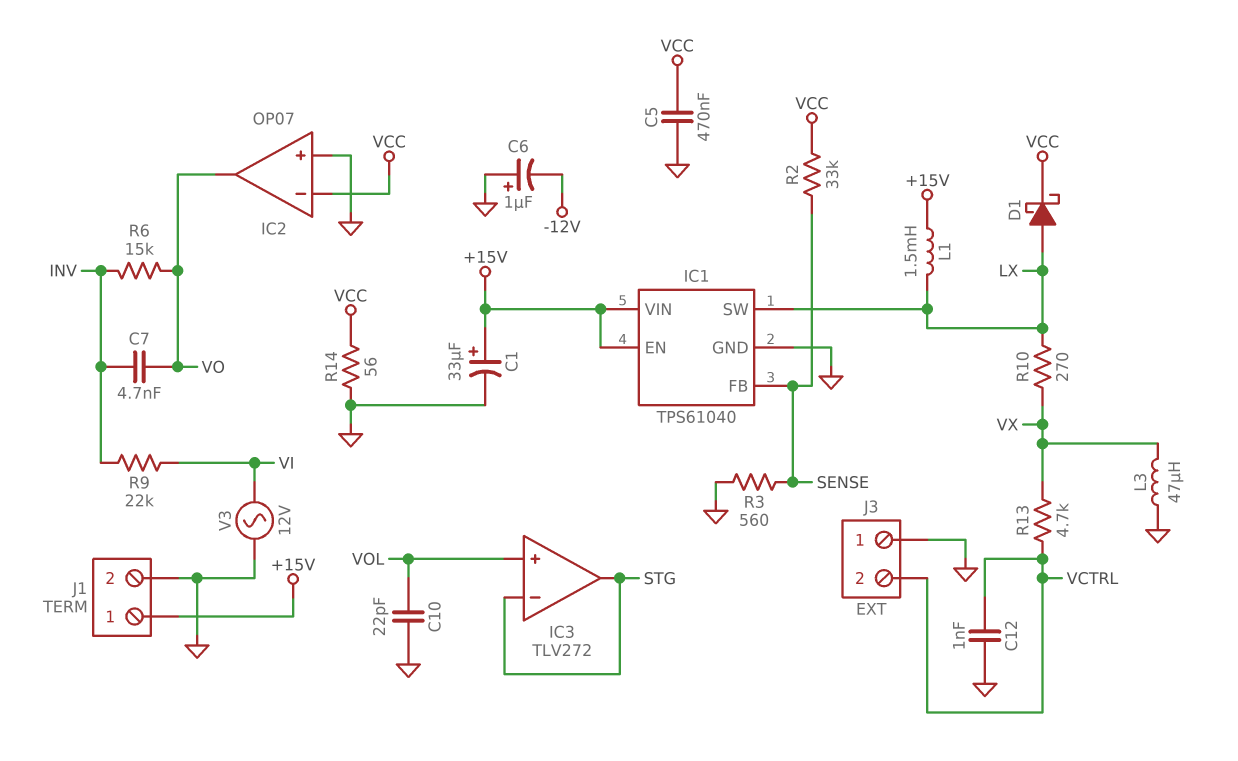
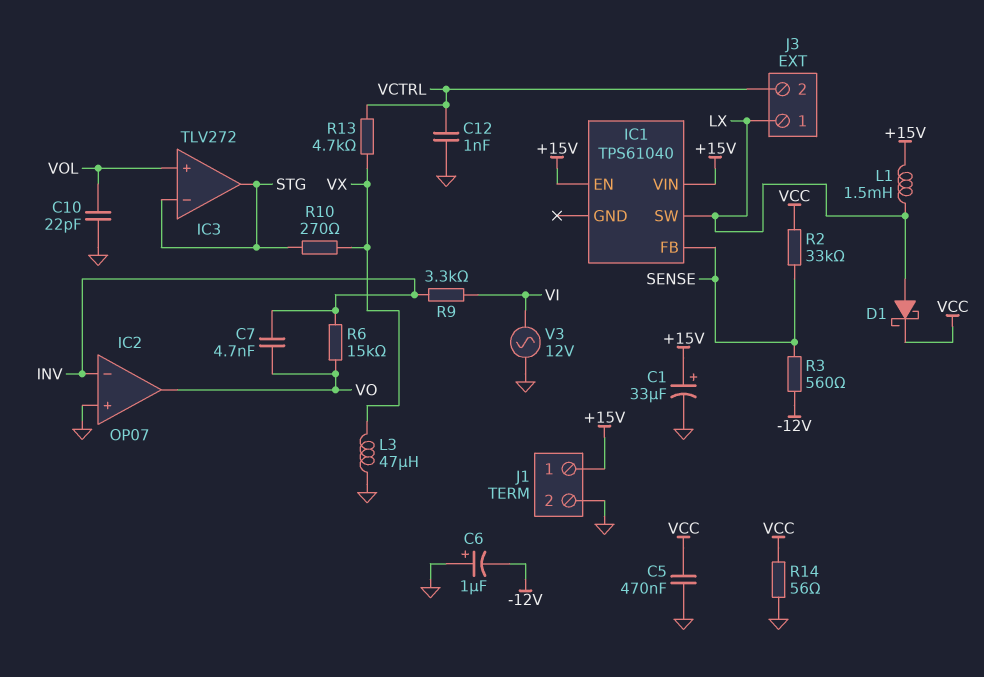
IC1 pin GND: GND -> none
IC2 pin in-: VCC -> INV
J3 pin 1: GND -> LX
R3: 560 (GND, SENSE) -> 560 (-12V, SENSE)
R9: 22k (INV, VI) -> 3.3k (INV, VI)
R10: 270 (LX, VX) -> 270 (STG, VX)

